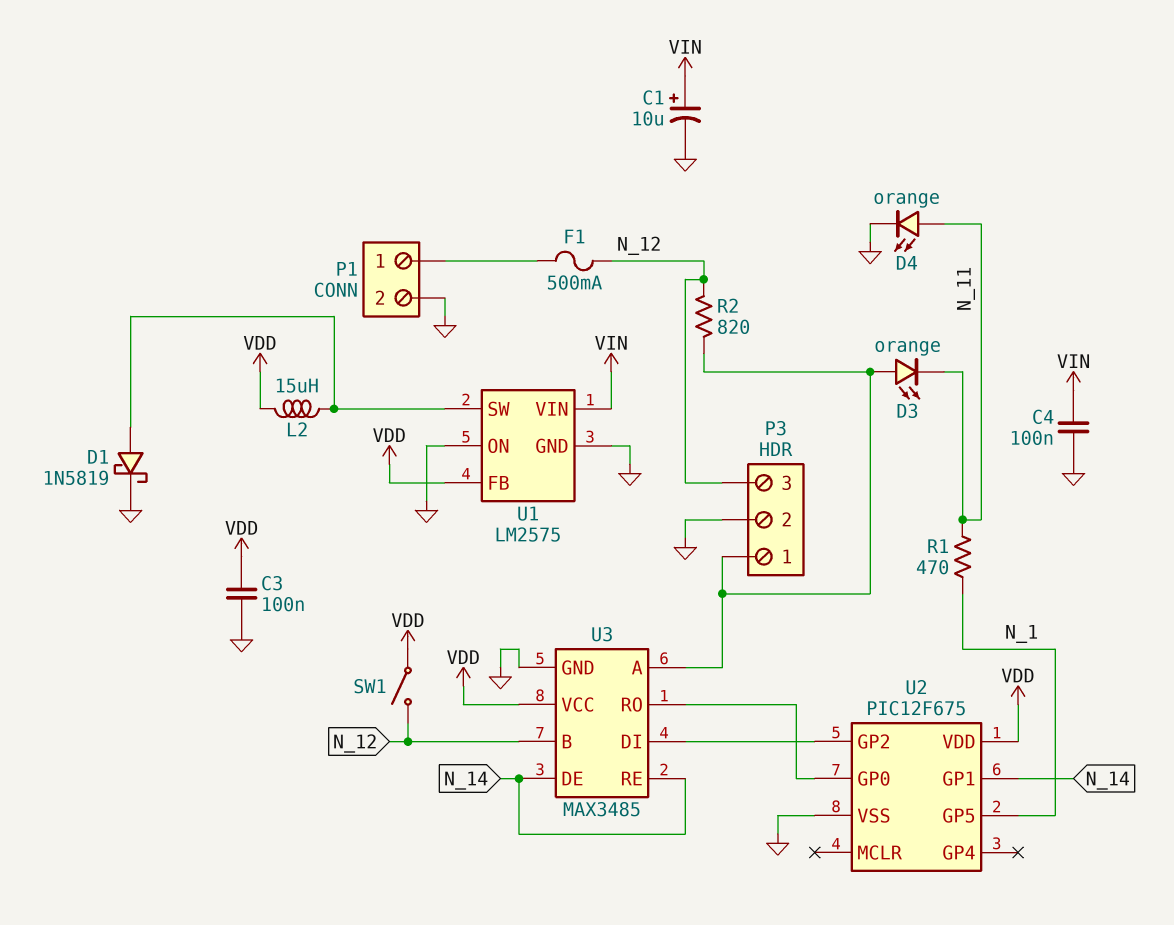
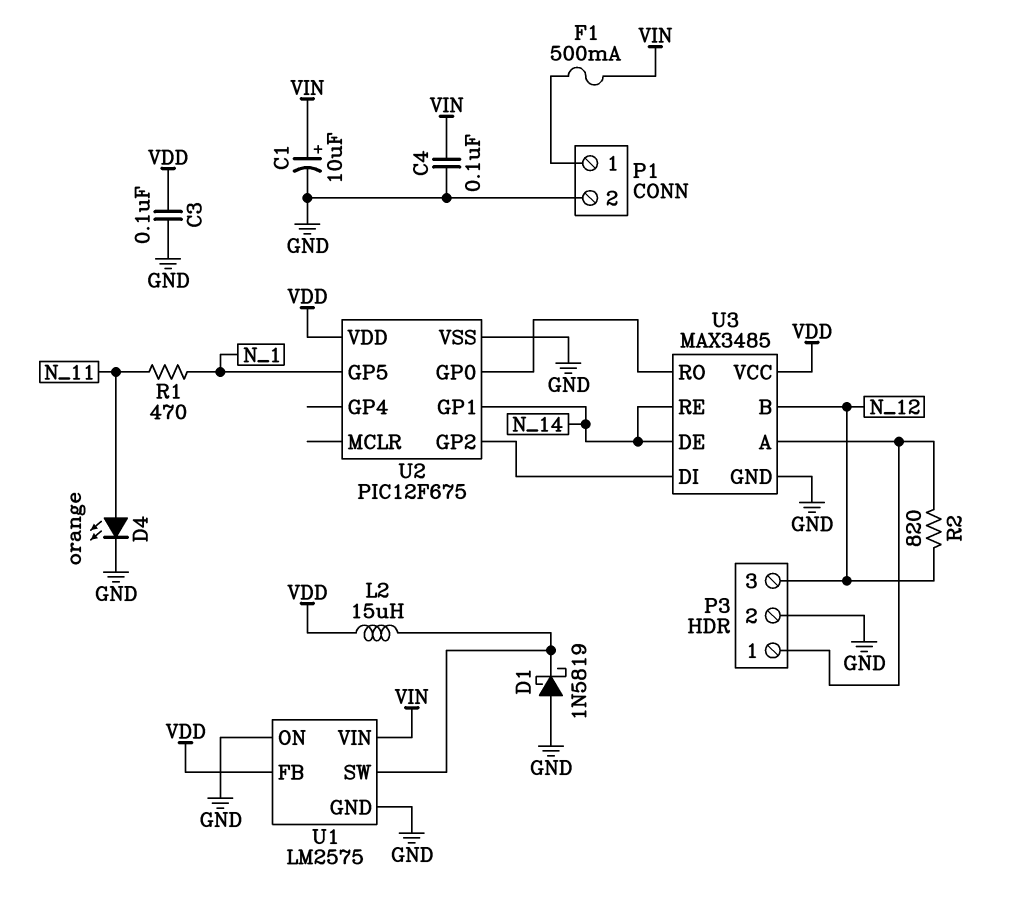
D1: schottky 1N5819 (A U1/SW, K GND) -> schottky 1N5819 (A GND, K U1/SW)
D3: LED orange (A P3/1, K N_11) -> none
F1: 500mA (N_12, P1/1) -> 500mA (P1/1, VIN)
SW1: switch (N_12, VDD) -> none

